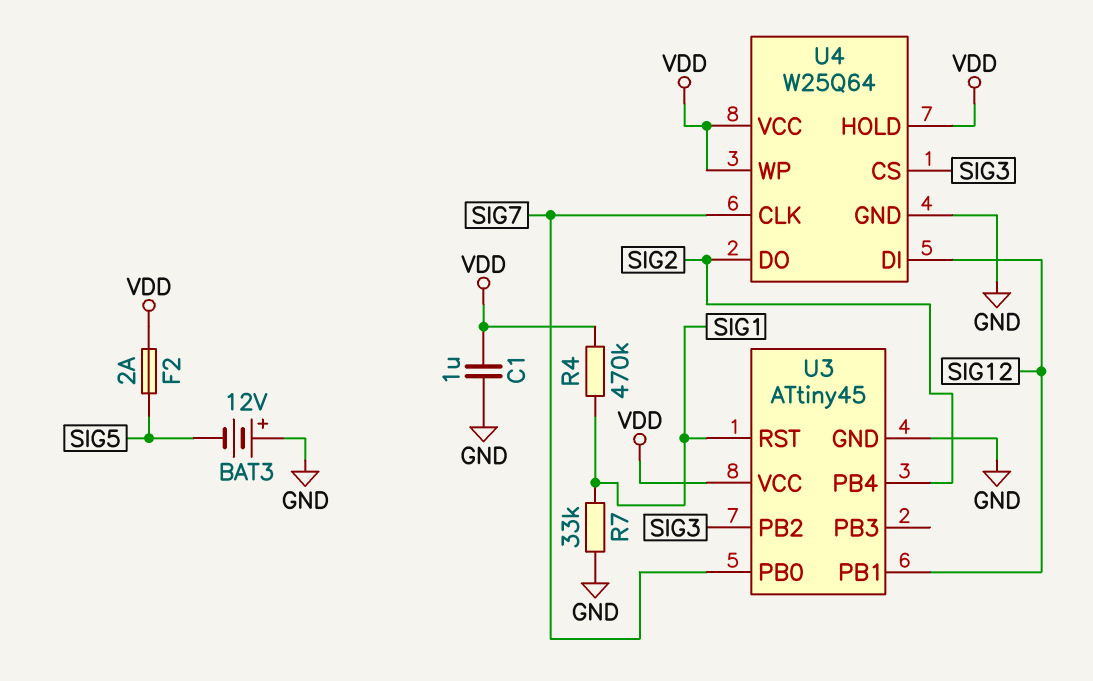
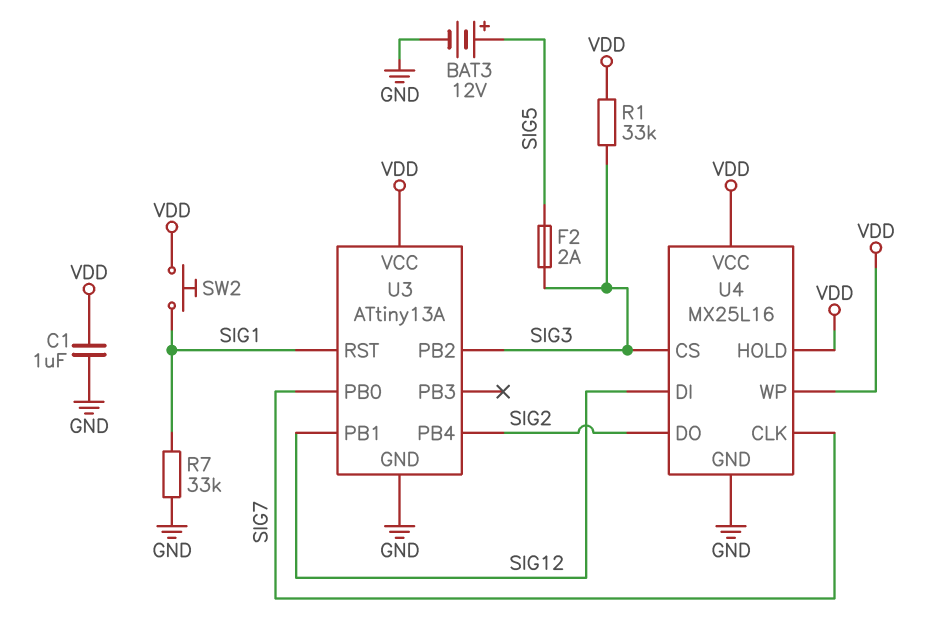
BAT3: 12V (plus GND, minus SIG5) -> 12V (plus SIG5, minus GND)
F2: 2A (SIG5, VDD) -> 2A (SIG3, SIG5)
R1: none -> 33k (SIG3, VDD)
R4: 470k (SIG1, VDD) -> none
SW2: none -> button (SIG1, VDD)
U3: ATtiny45 -> ATtiny13A
U4: W25Q64 -> MX25L16

